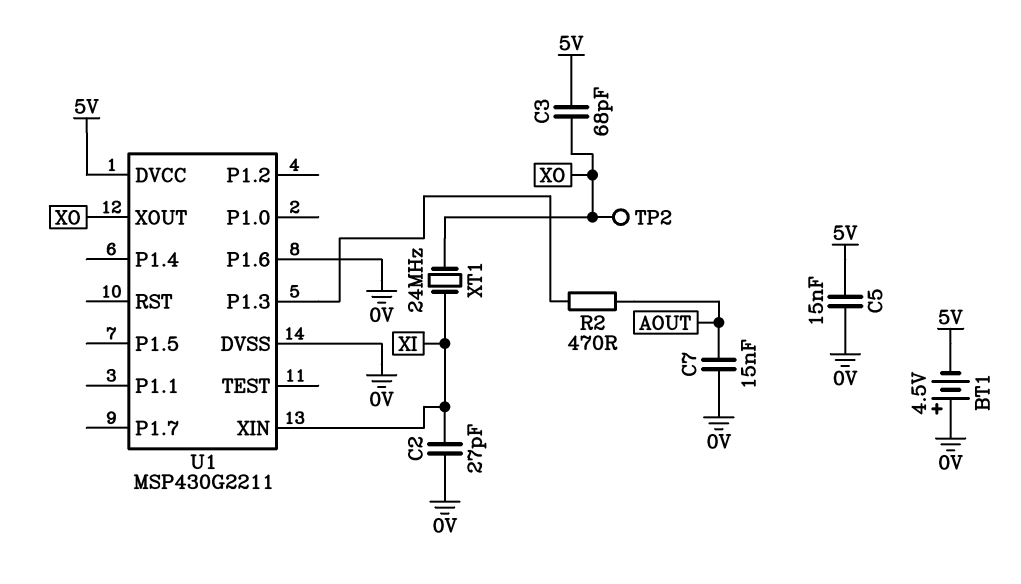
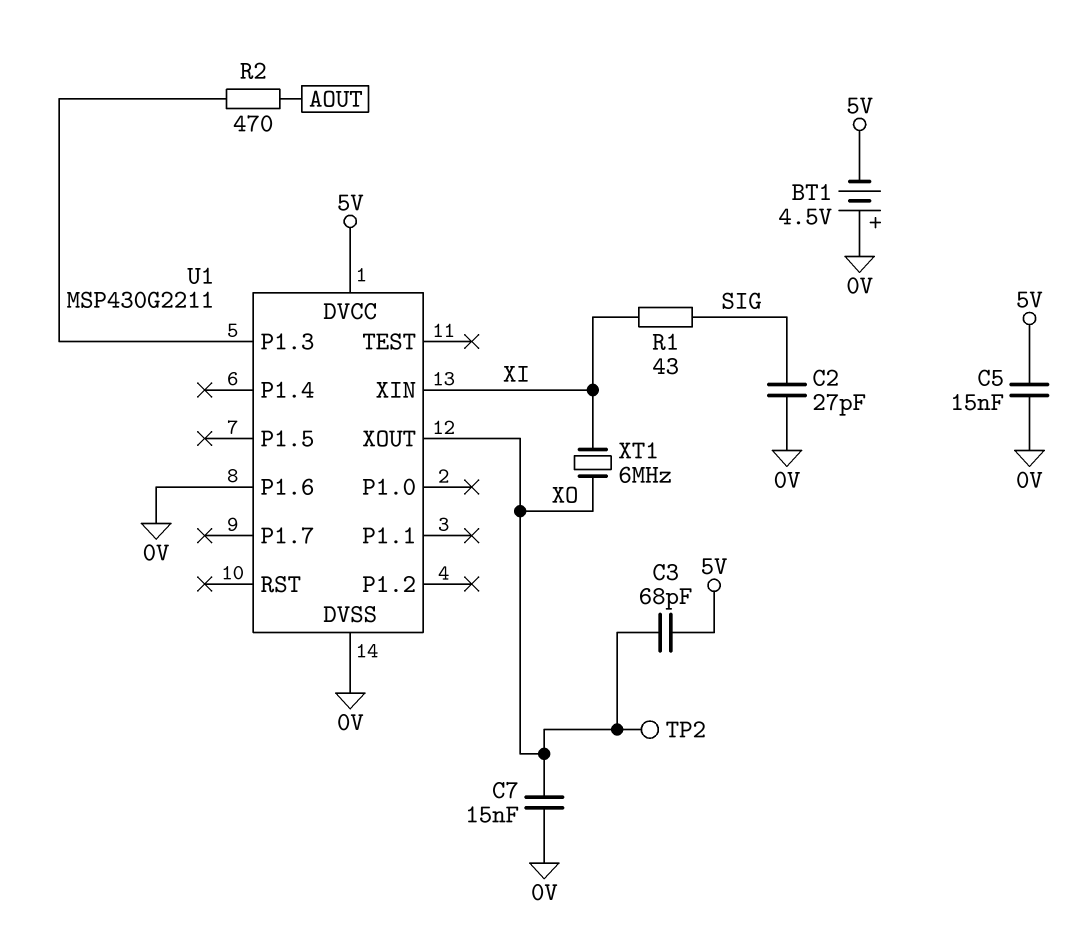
C2: 27pF (0V, XI) -> 27pF (0V, SIG)
C7: 15nF (0V, AOUT) -> 15nF (0V, XO)
R1: none -> 43 (SIG, XI)
XT1: 24MHz (XI, XO) -> 6MHz (XI, XO)

